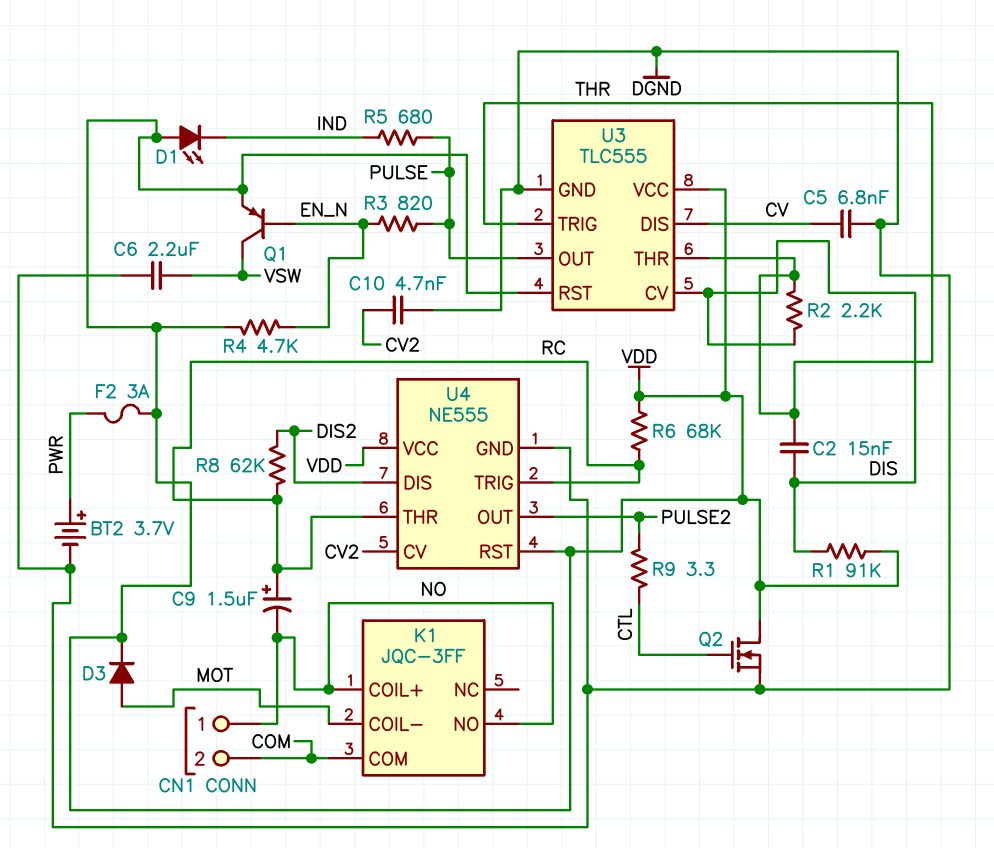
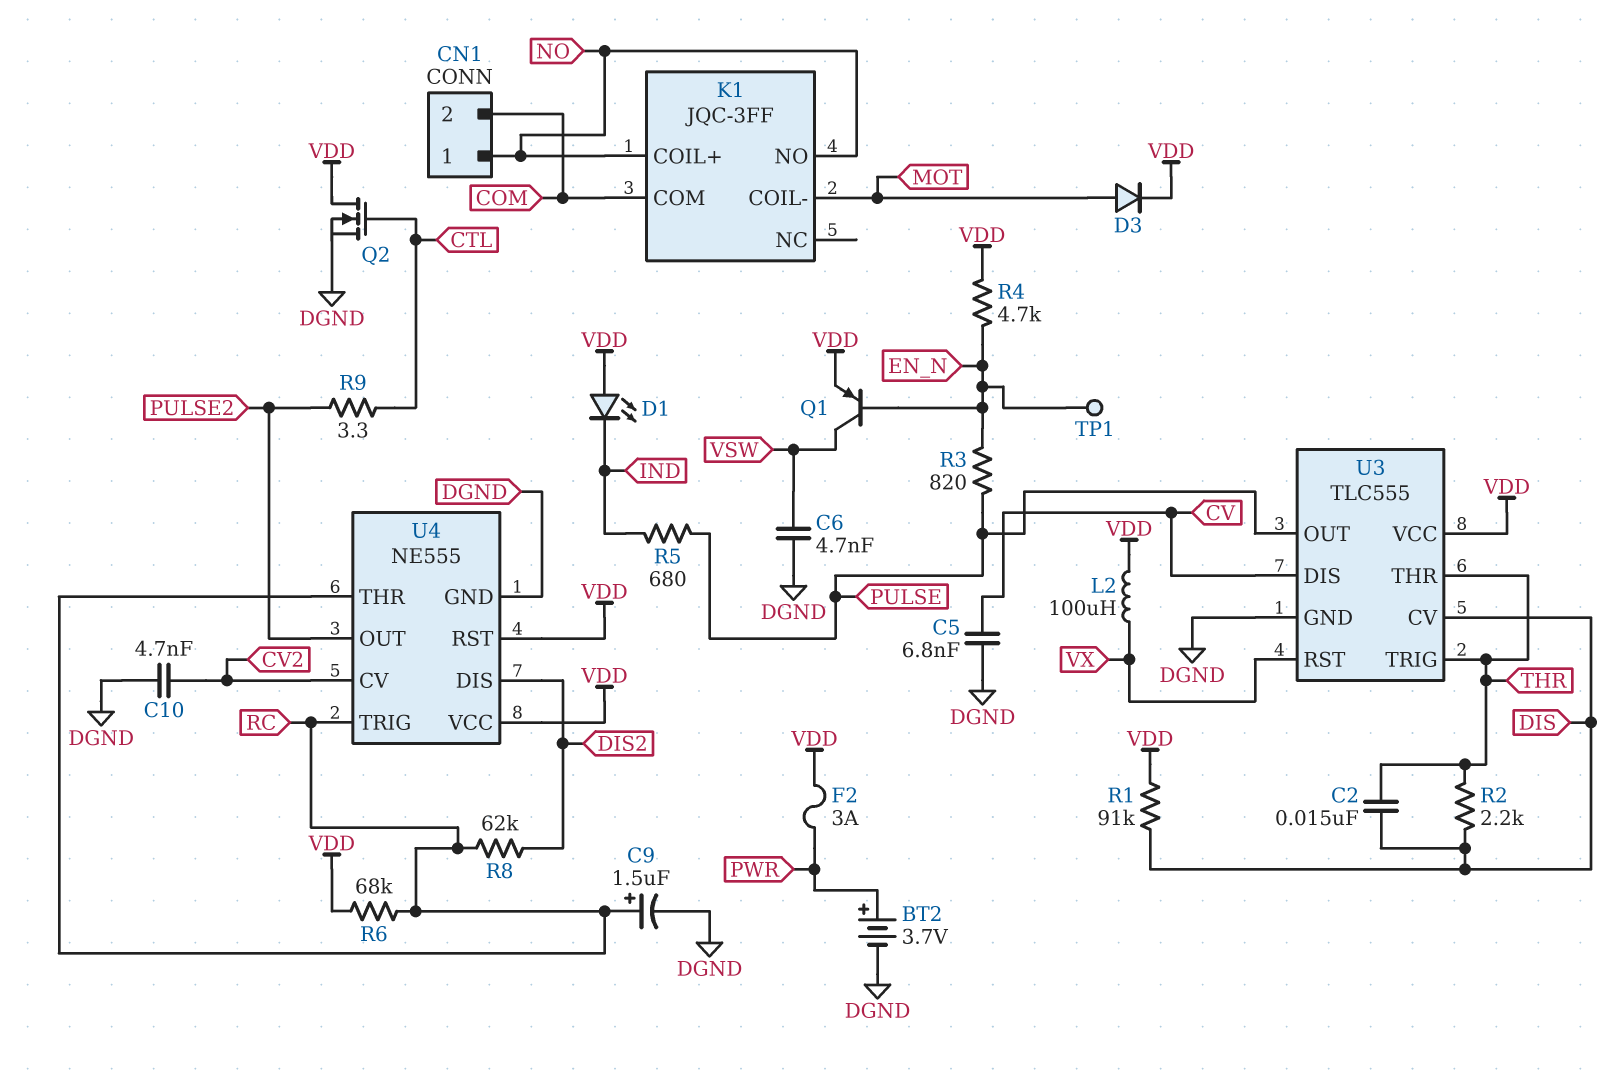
C6: 2.2uF (DGND, VSW) -> 4.7nF (DGND, VSW)
C9: 1.5uF (plus RC, minus NO) -> 1.5uF (plus RC, minus DGND)
L2: none -> 100uH (VDD, VX)
TP1: none -> test point (EN_N)
U3 pin RST: VDD -> VX

